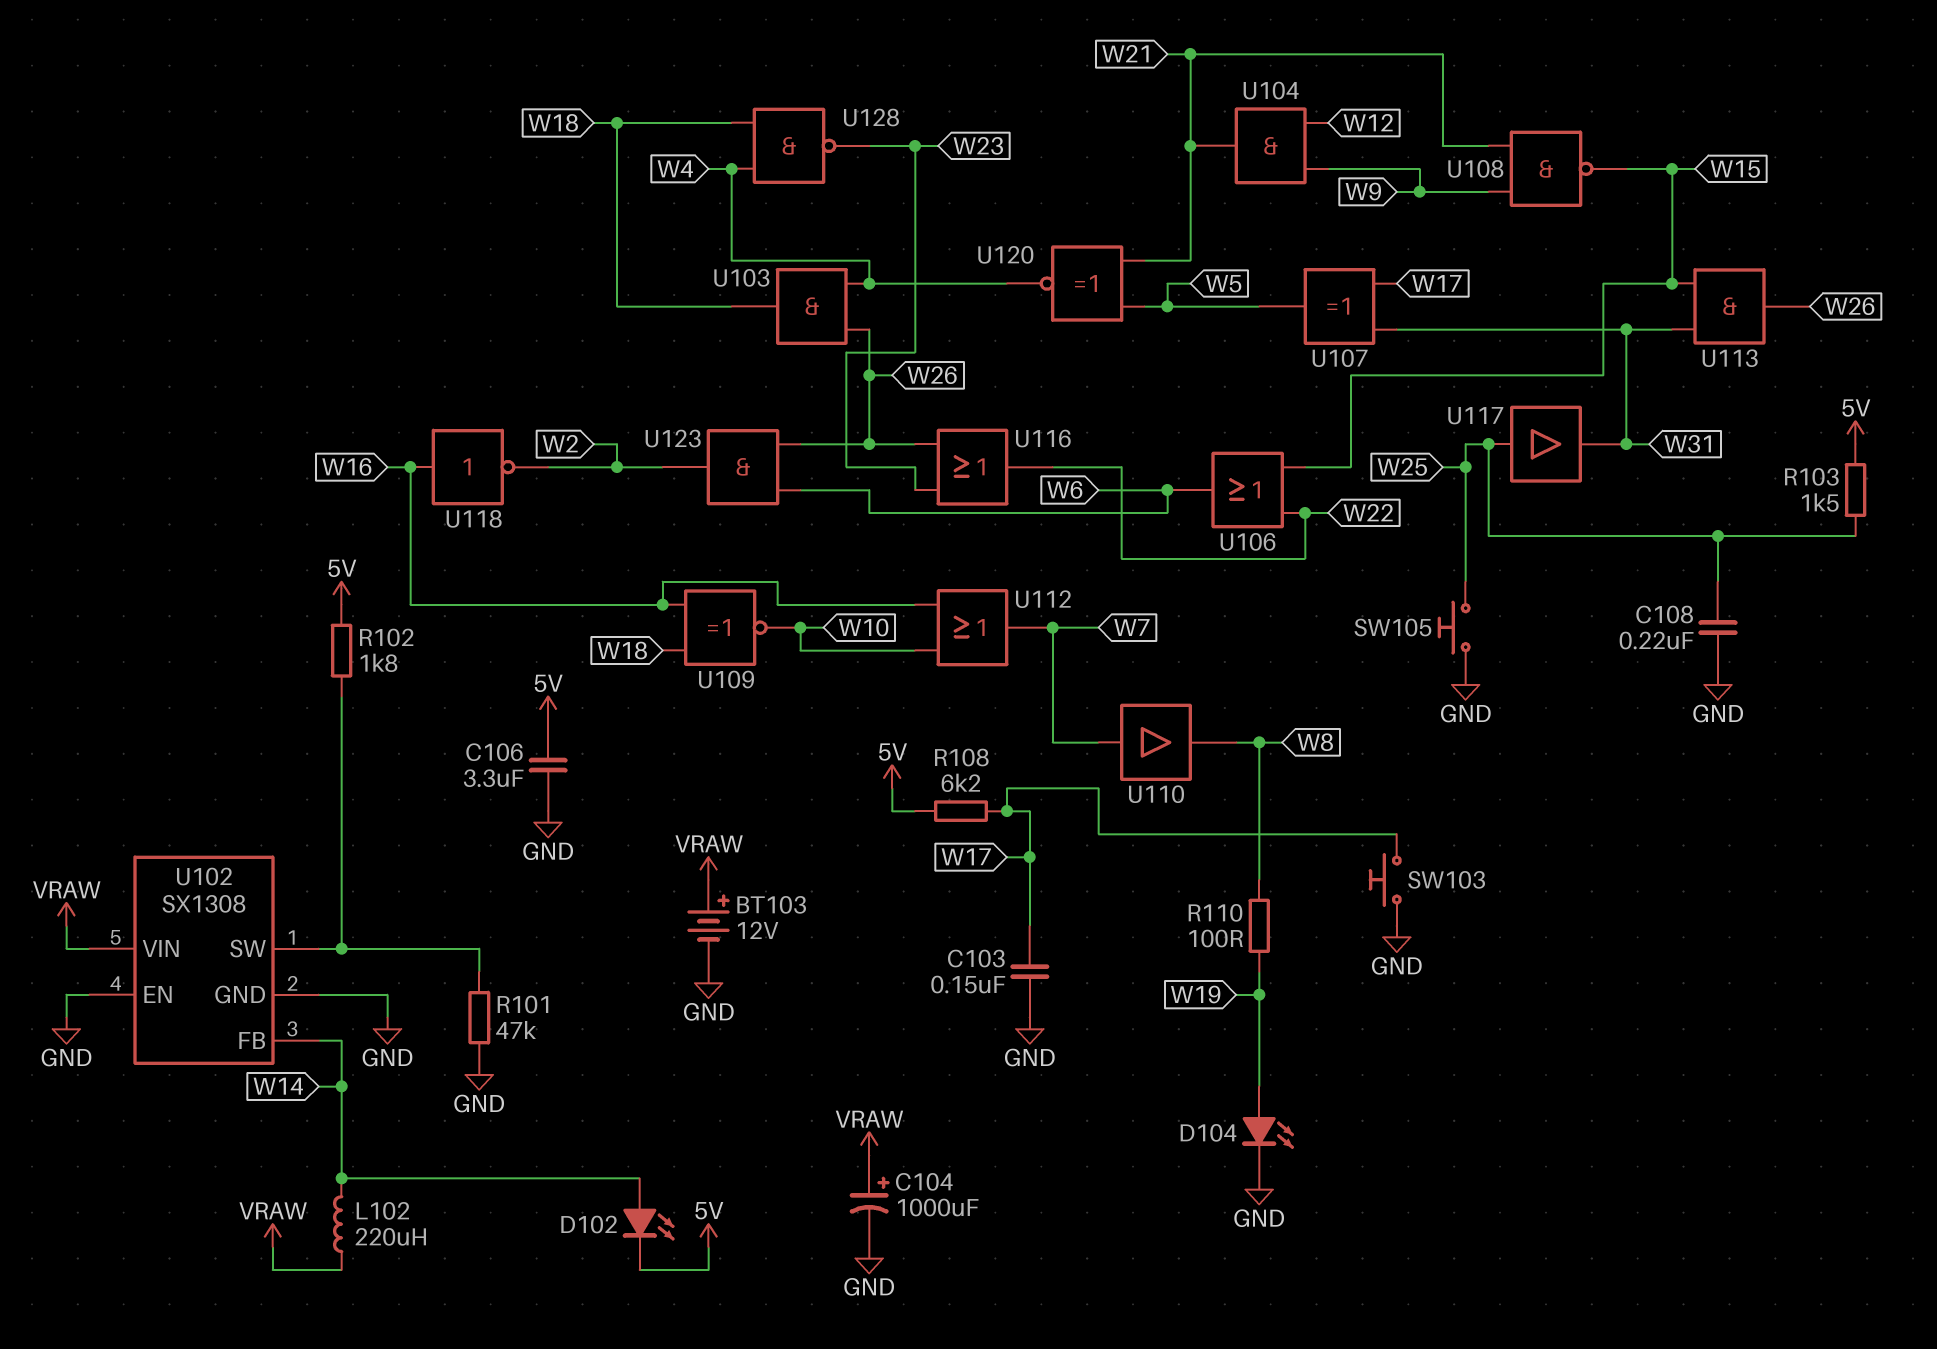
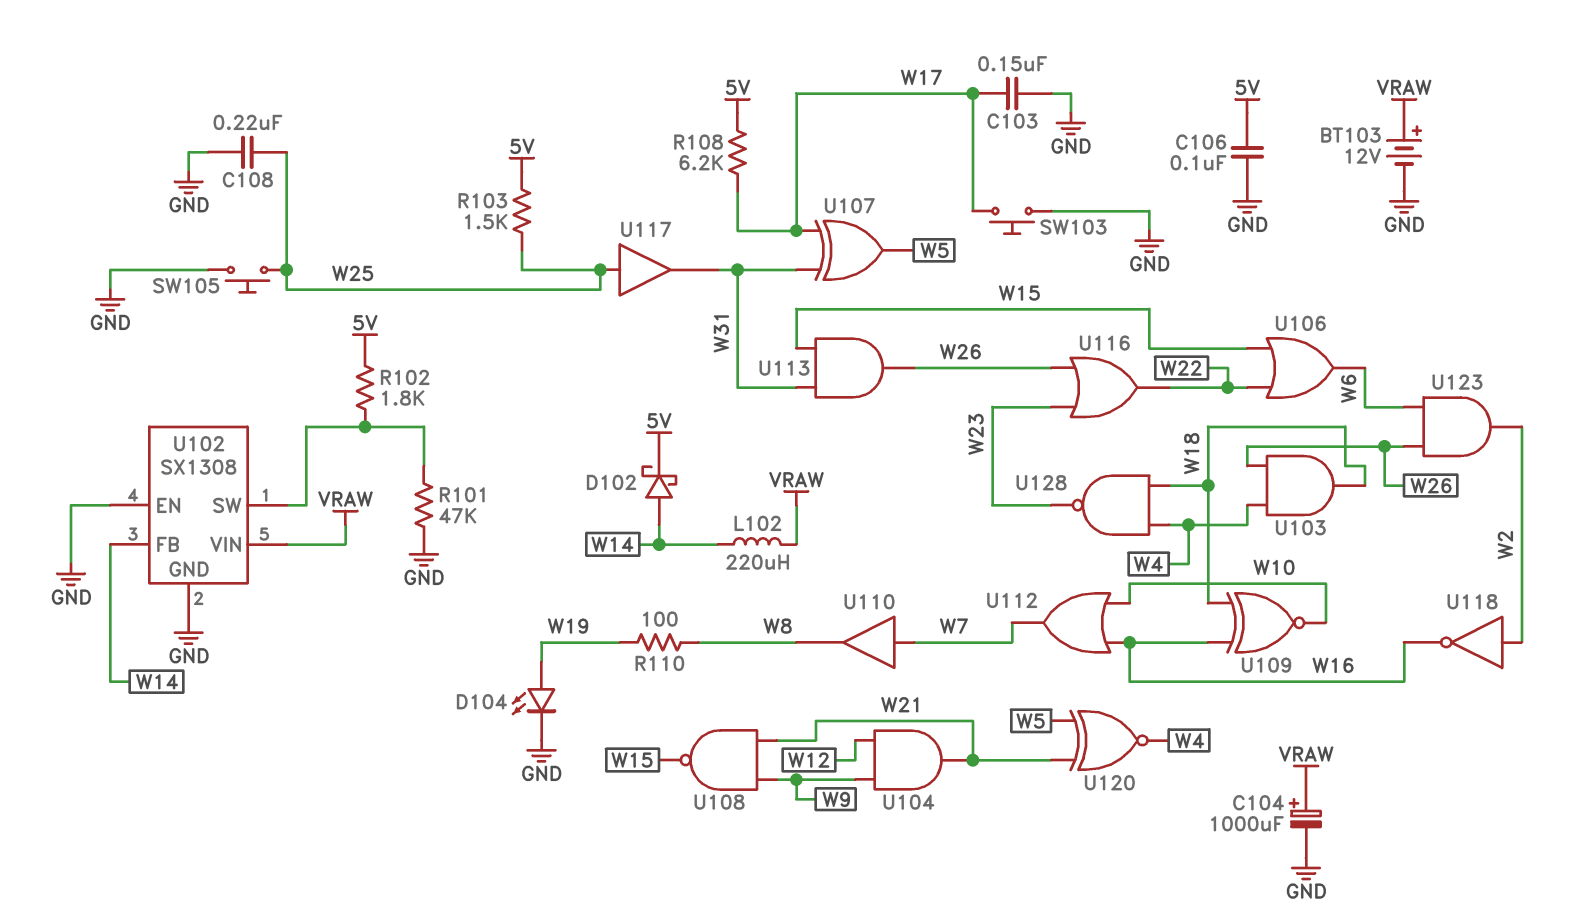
C106: 3.3uF (5V, GND) -> 100nF (5V, GND)
D102: LED (A W14, K 5V) -> schottky (A W14, K 5V)
U118: NOT (in W16, out W2) -> NOT (in W2, out W16)

